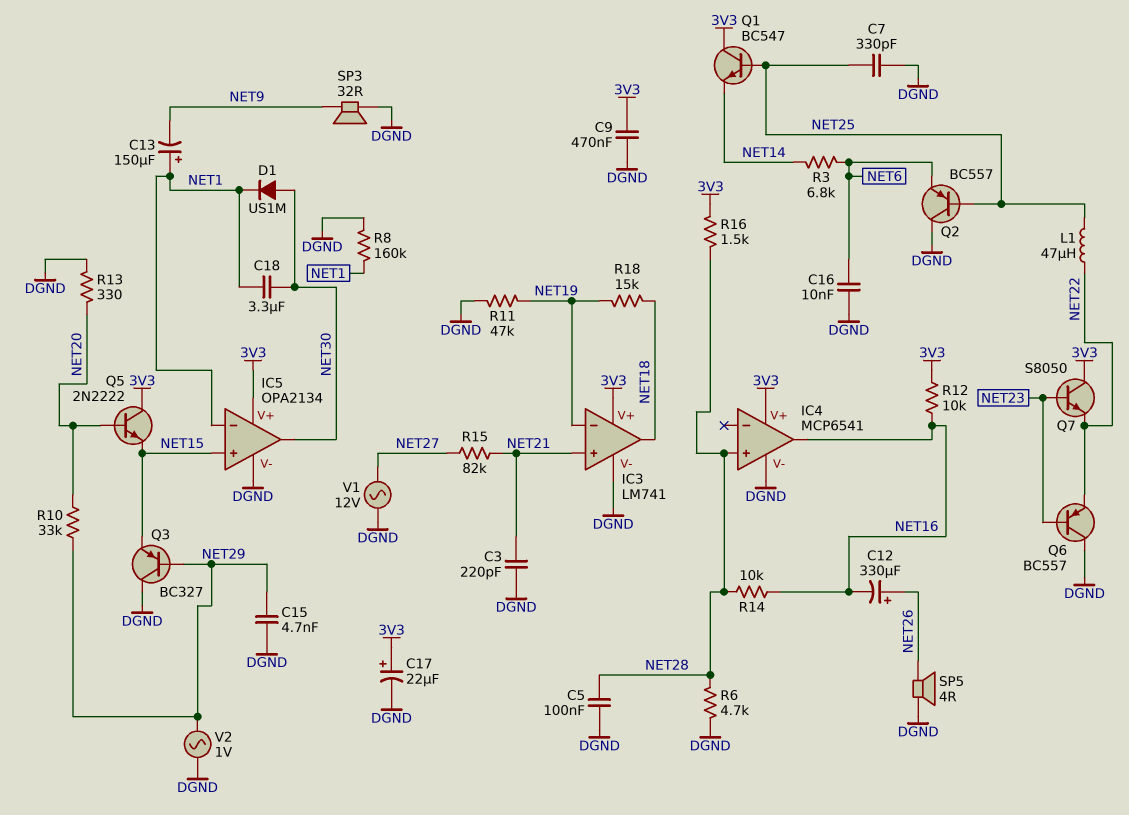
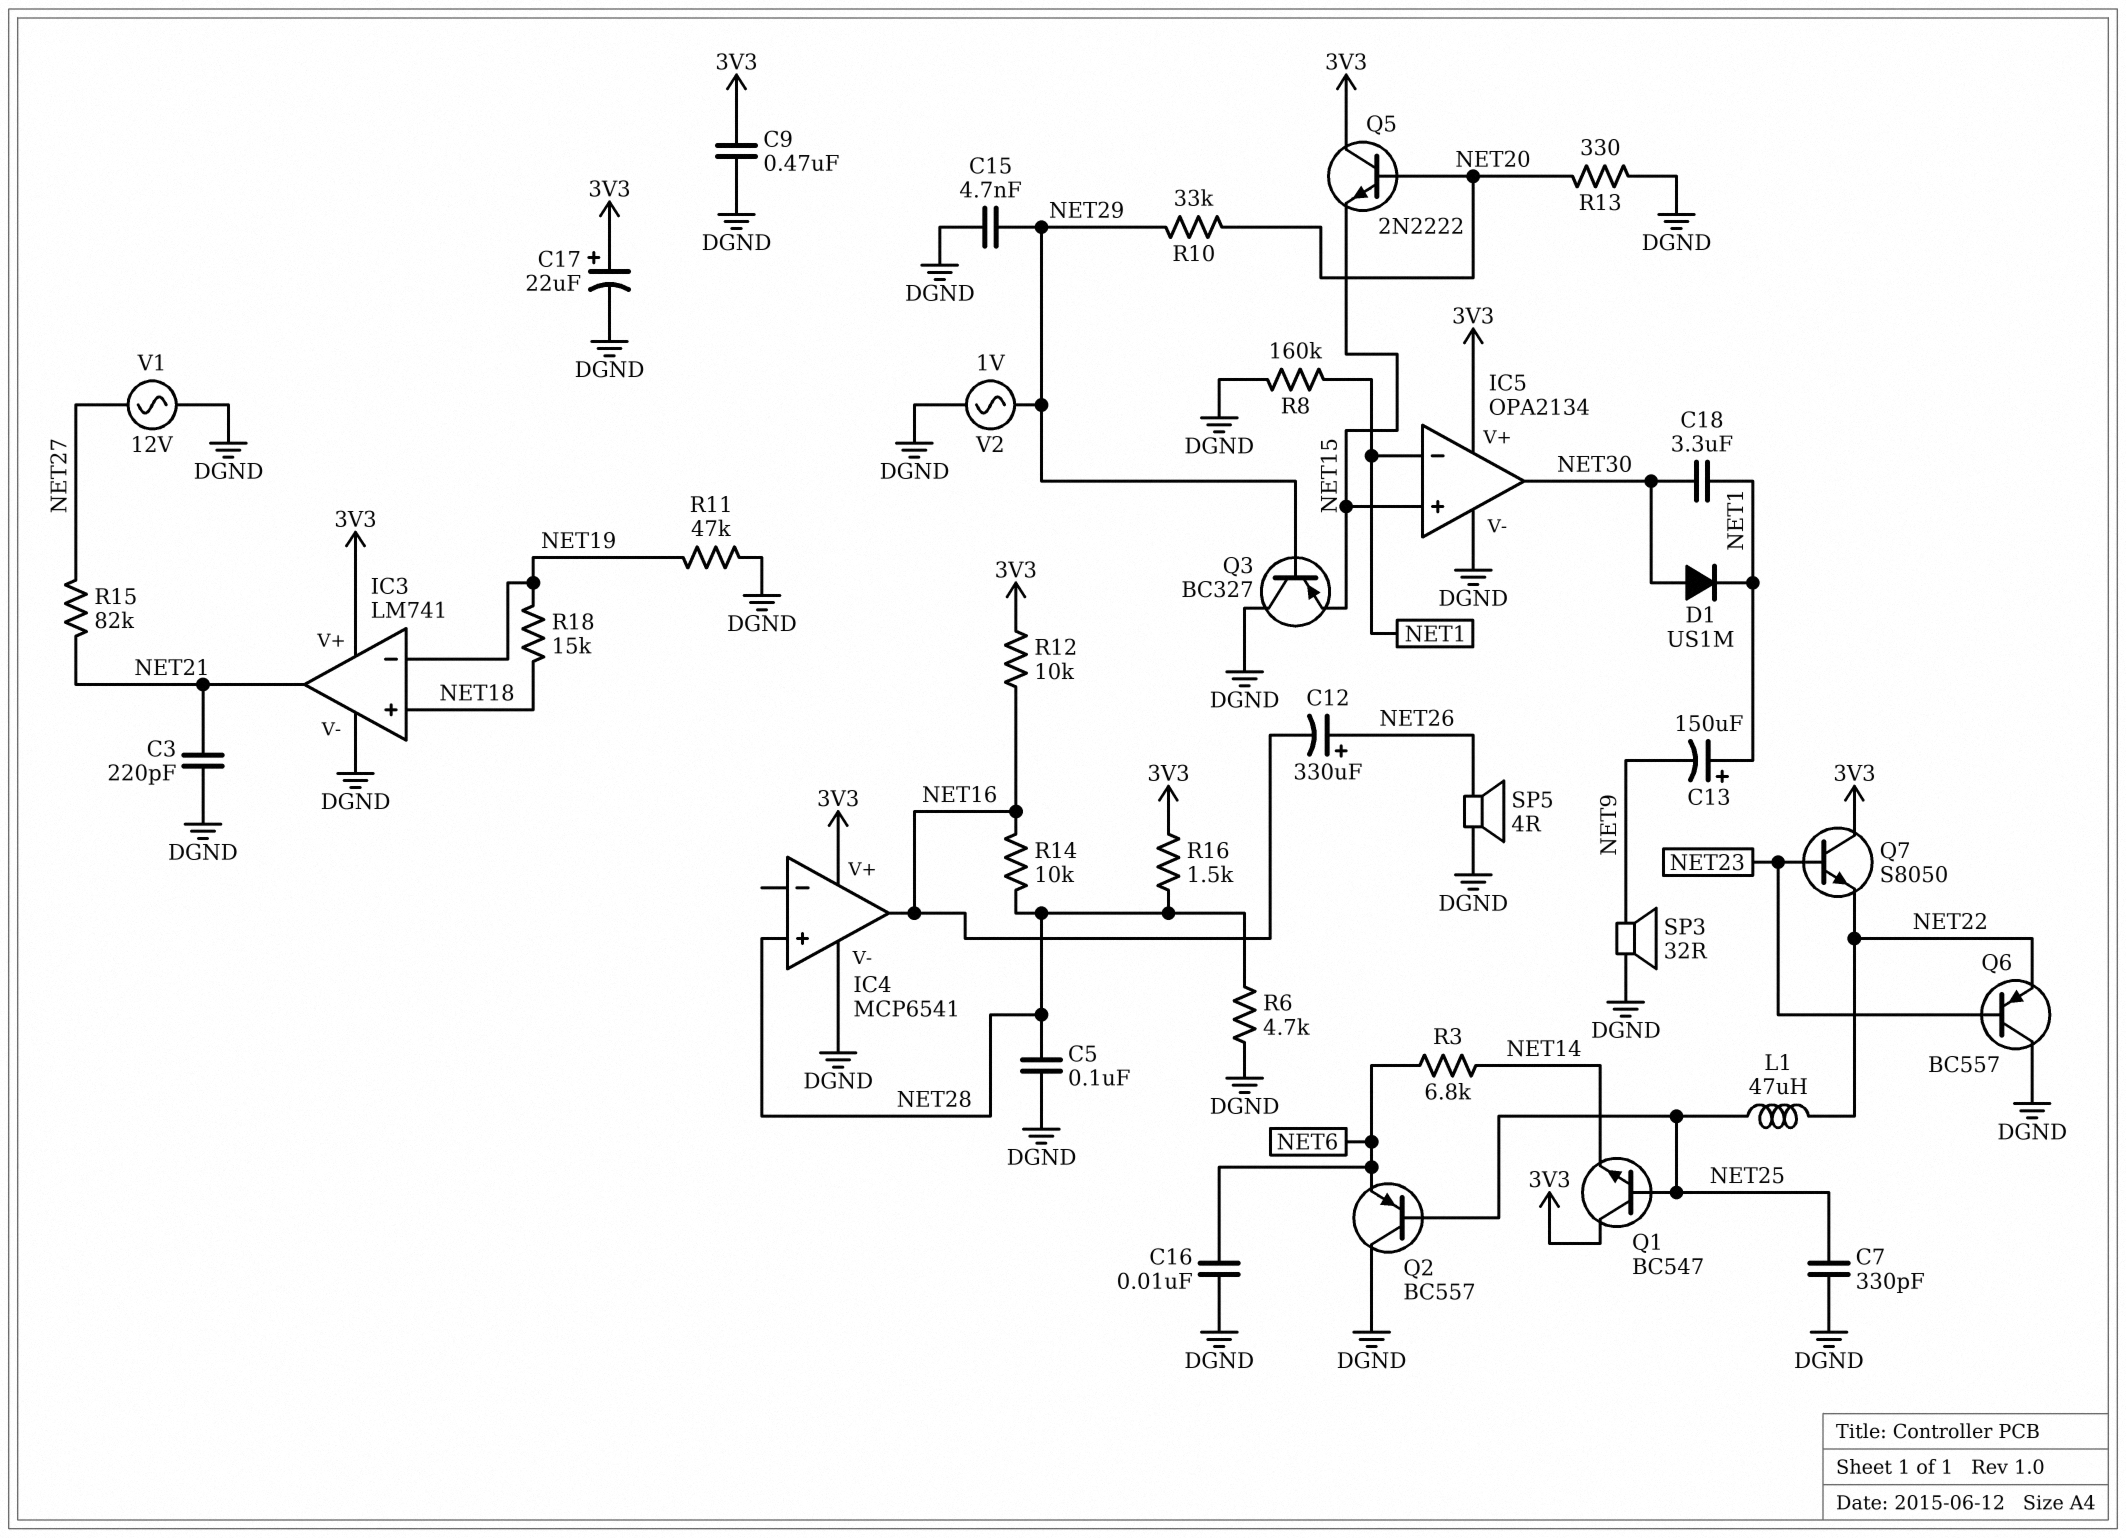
IC3 pin in+: NET21 -> NET18
IC3 pin out: NET18 -> NET21

